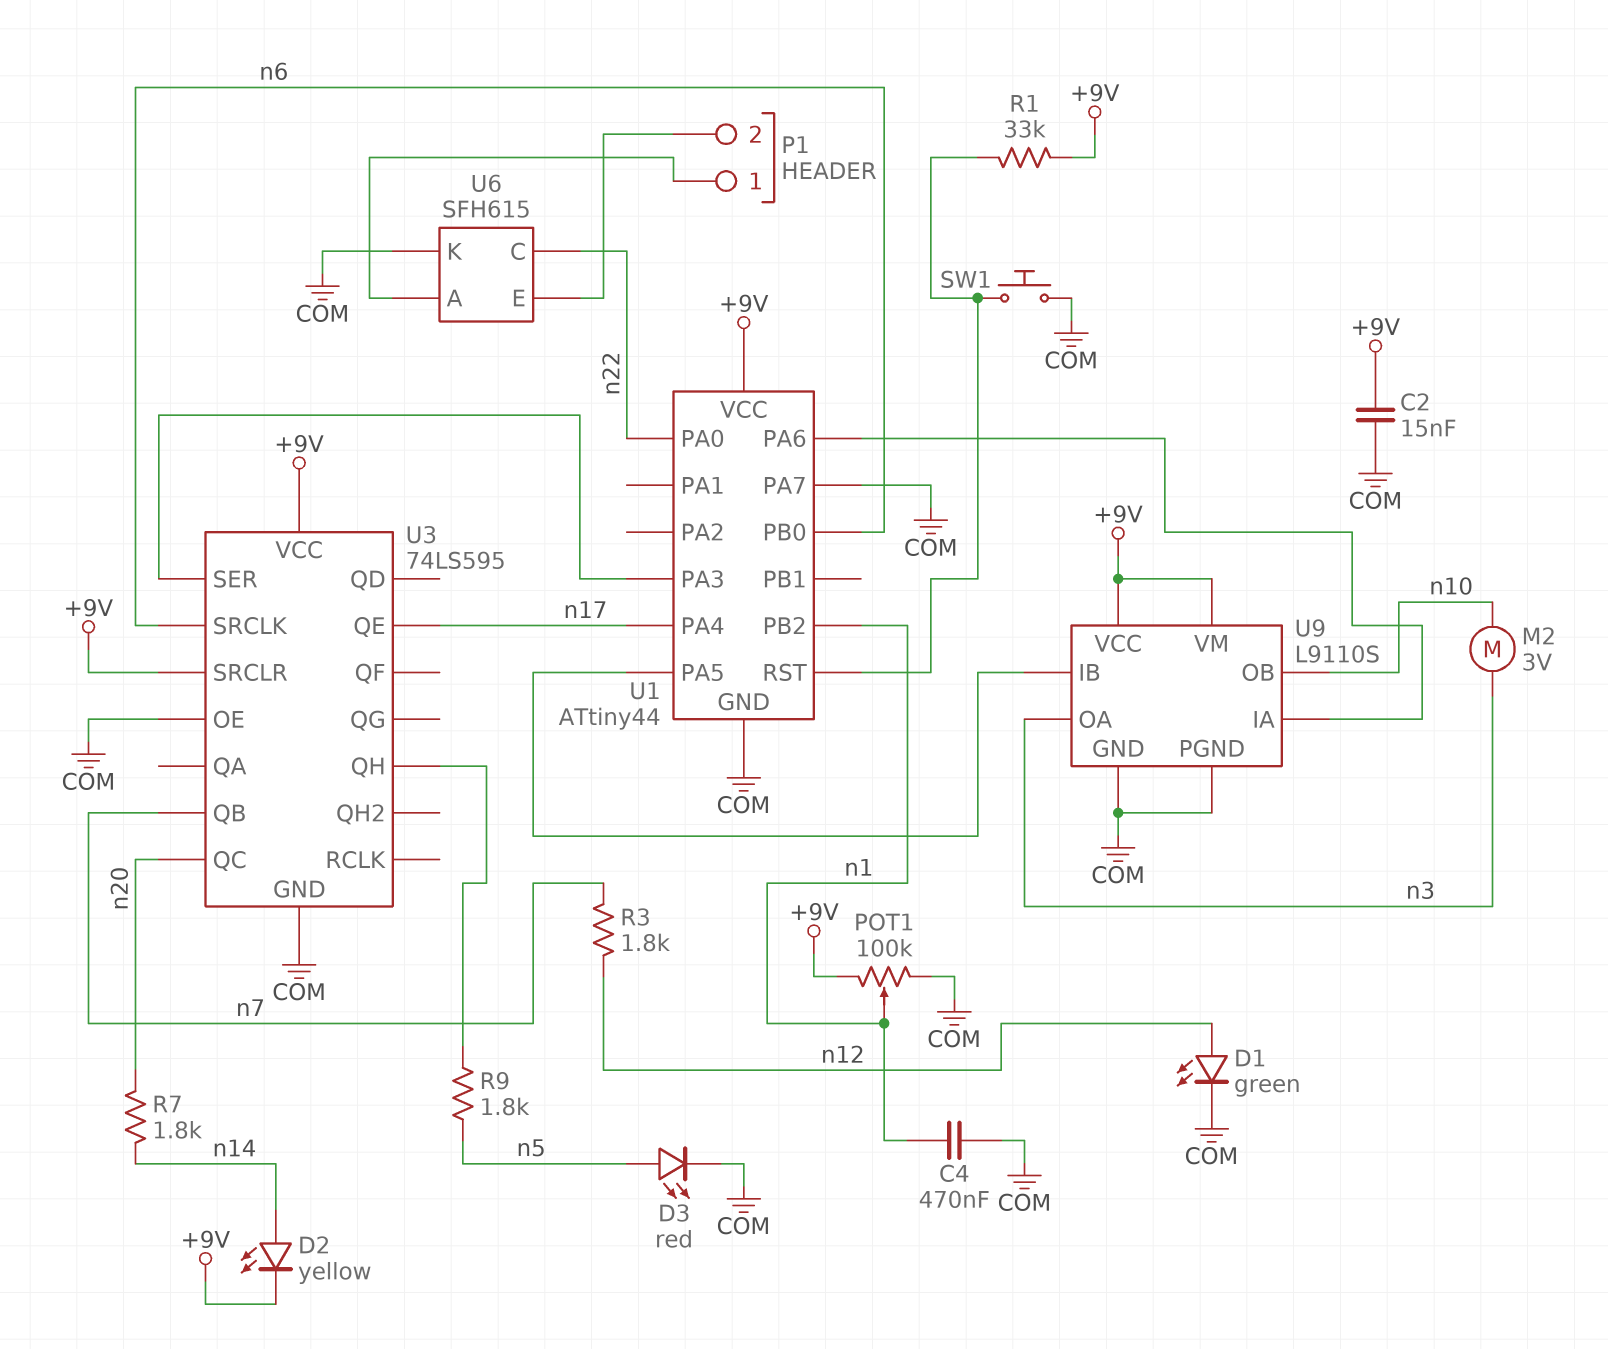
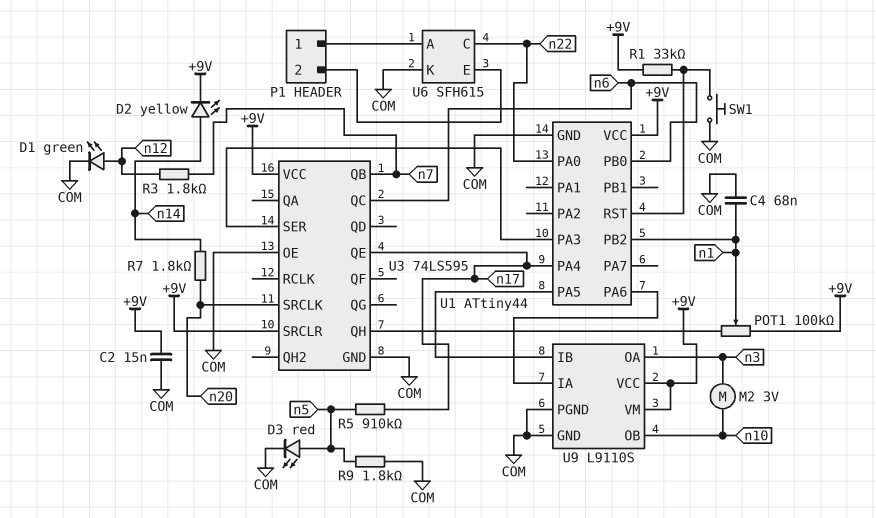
C4: 470nF (COM, n1) -> 68nF (COM, n1)
POT1: 100k (+9V, COM, wiper n1) -> 100k (+9V, U3/QH, wiper n1)
R5: none -> 910k (n5, n17)
R9: 1.8k (U3/QH, n5) -> 1.8k (COM, n5)
U1 pin PA7: COM -> none
U3 pin QC: n20 -> n6
U3 pin SRCLK: n6 -> n20

